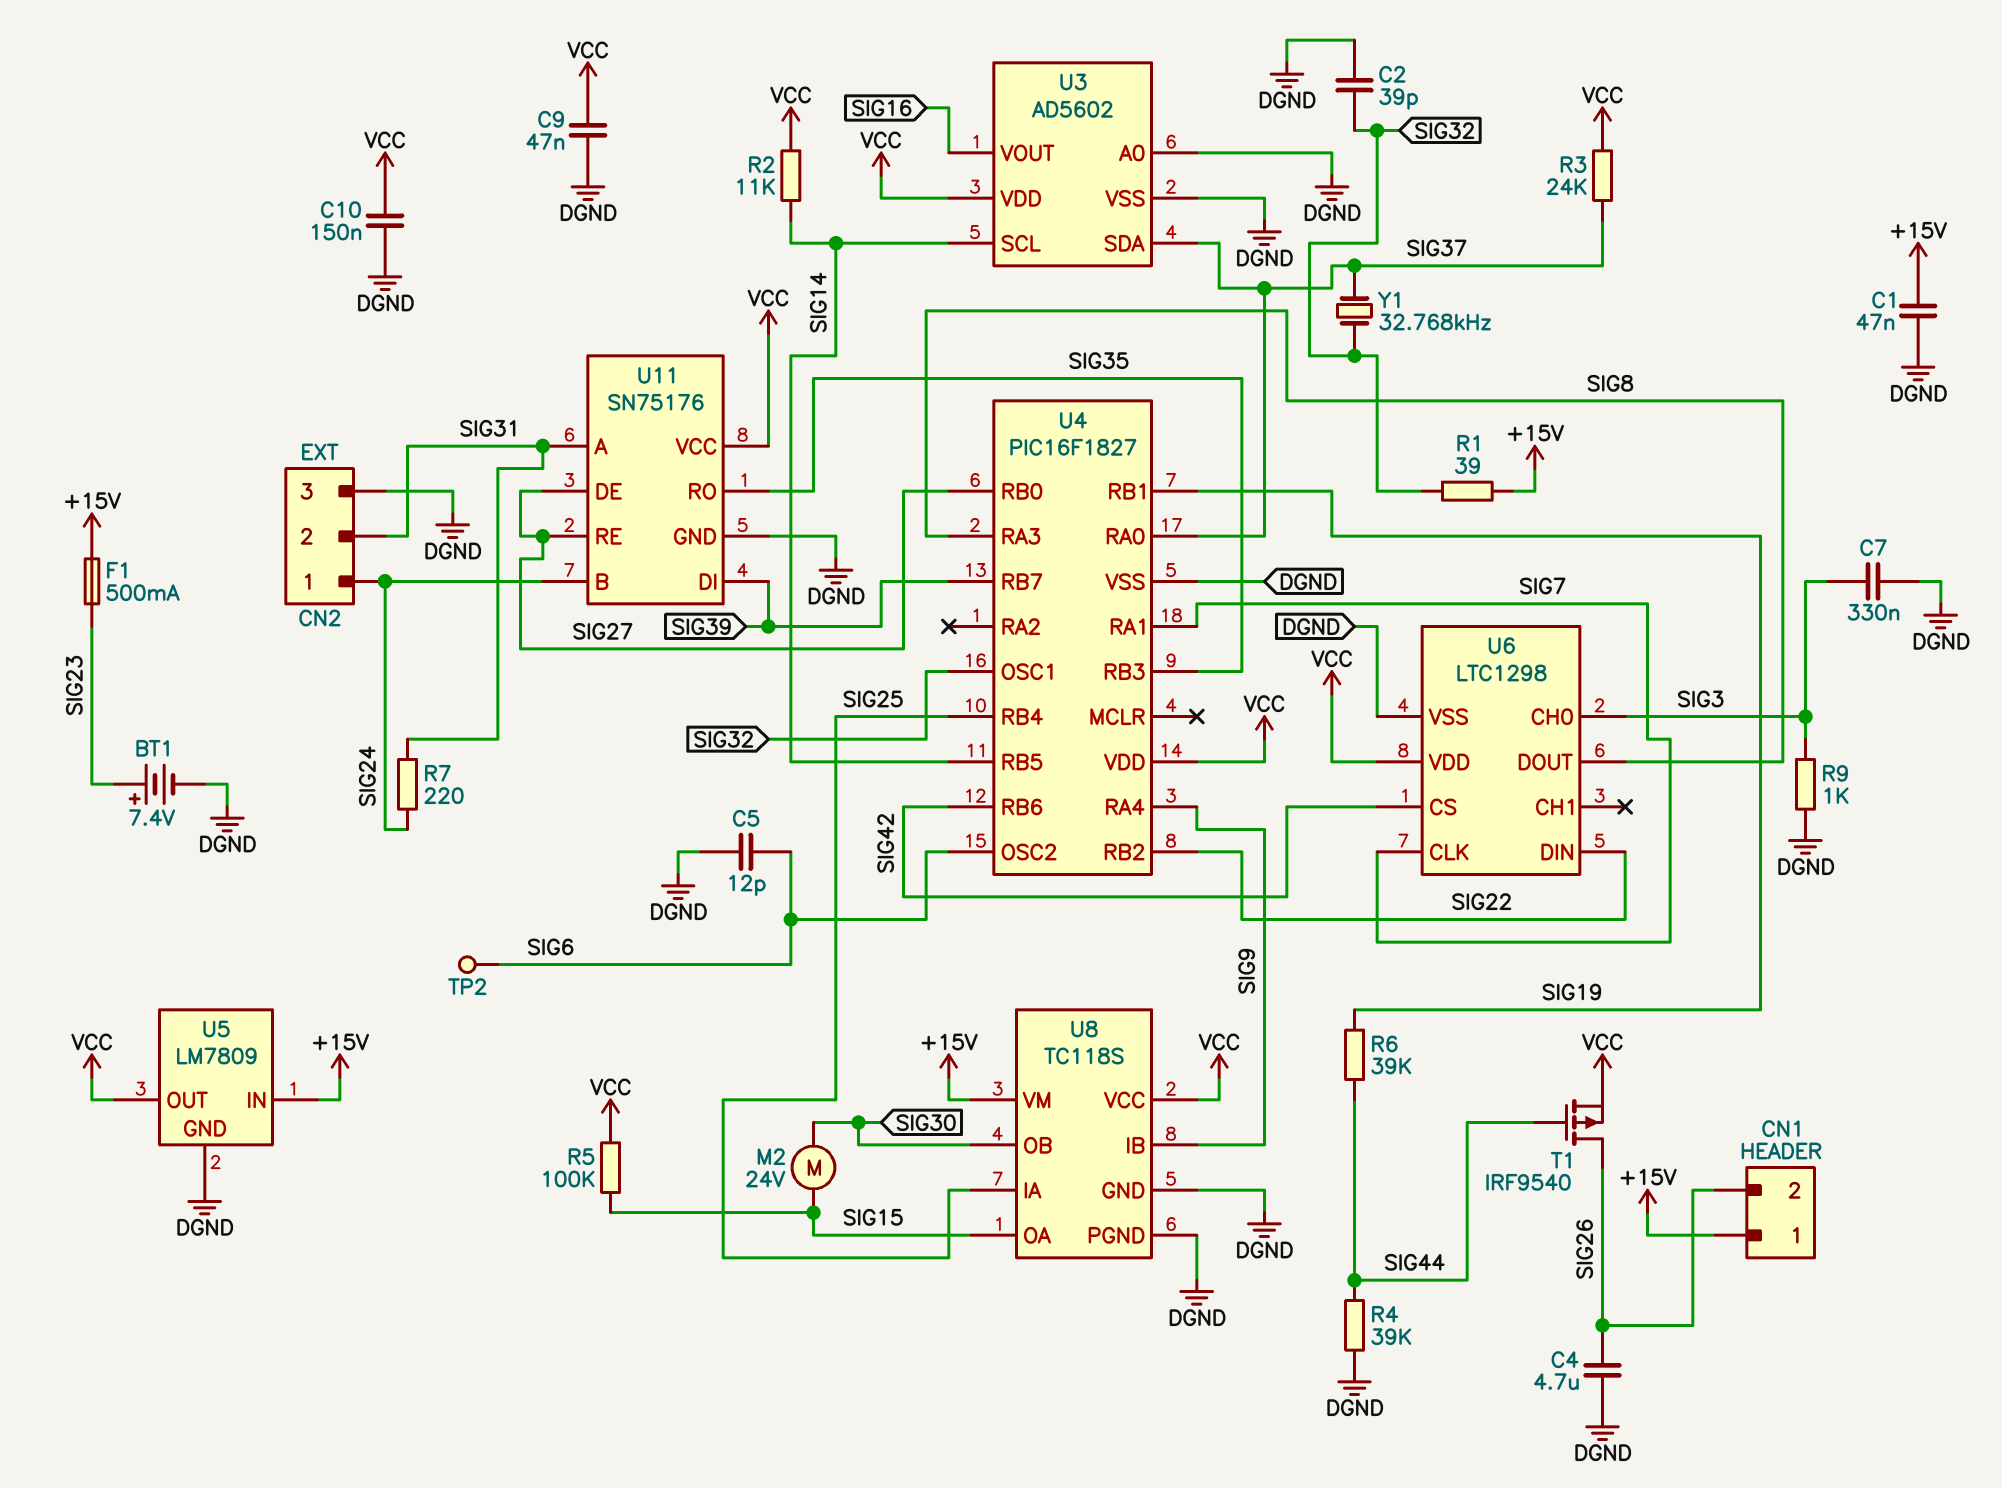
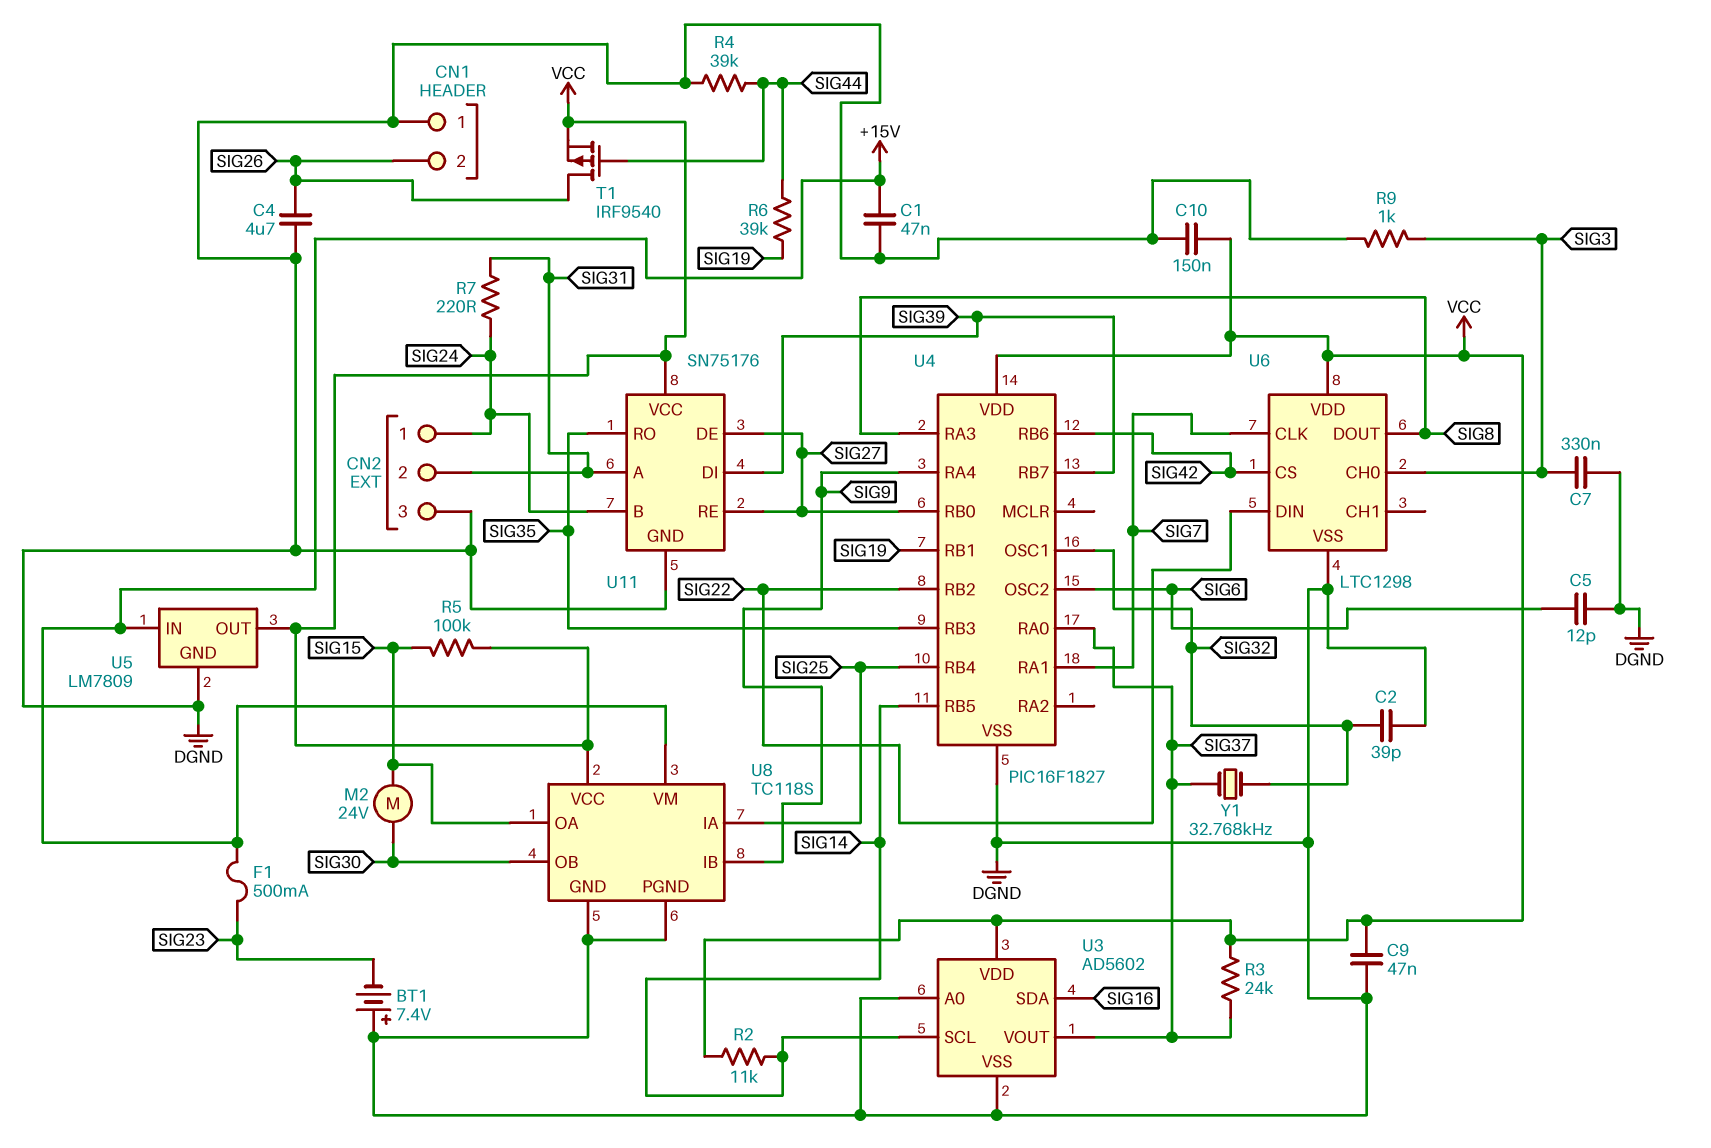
BT1: 7.4V (plus SIG23, minus DGND) -> 7.4V (plus DGND, minus SIG23)
CN1 pin 1: +15V -> DGND
R1: 39 (+15V, SIG32) -> none
TP2: test point (SIG6) -> none
U3 pin SDA: SIG37 -> SIG16
U3 pin VOUT: SIG16 -> SIG37

